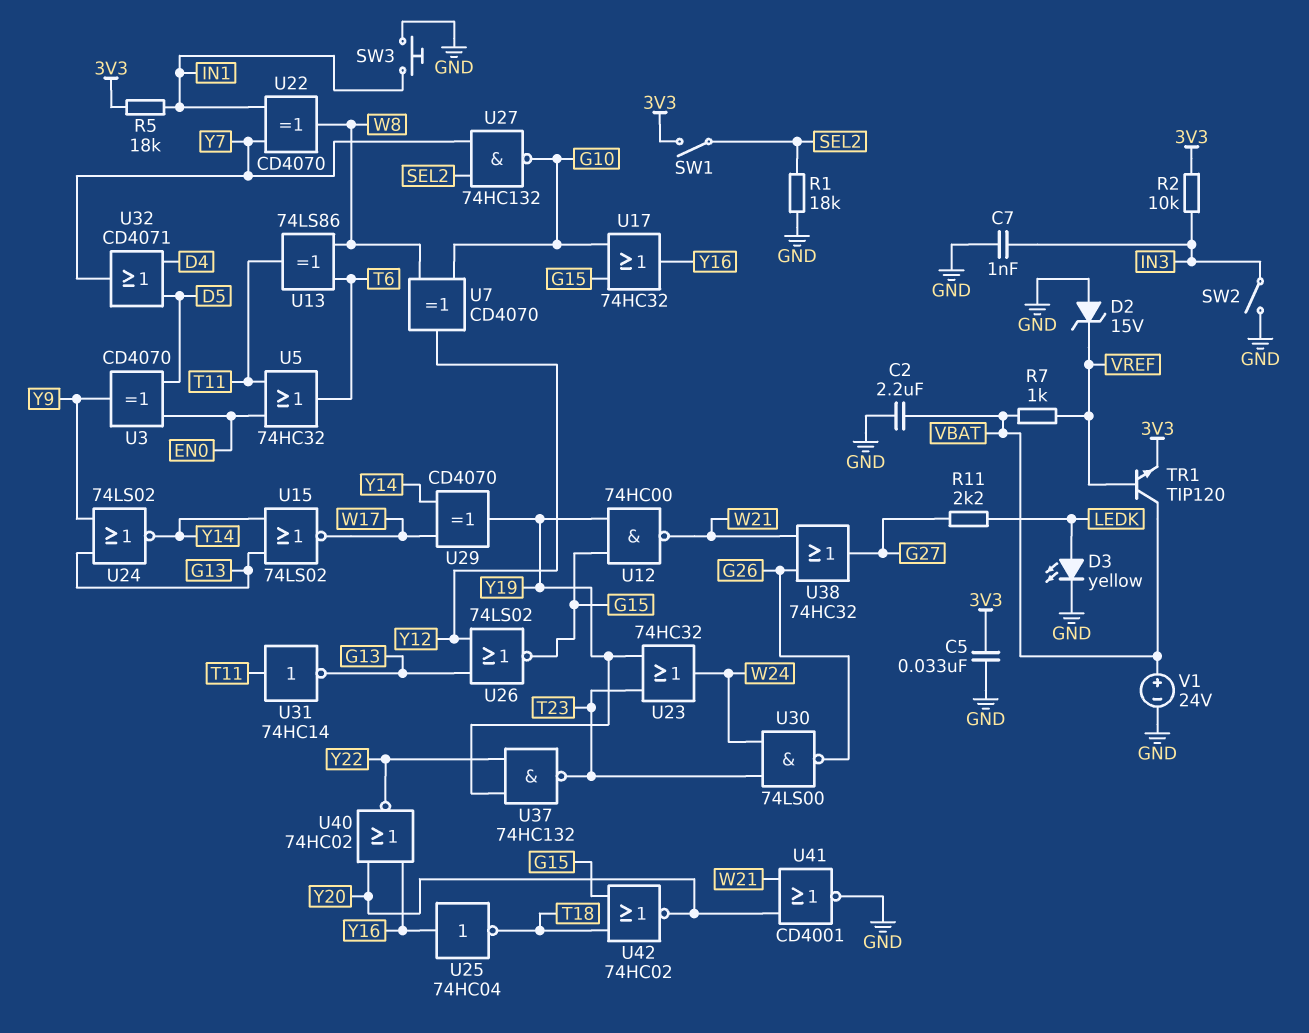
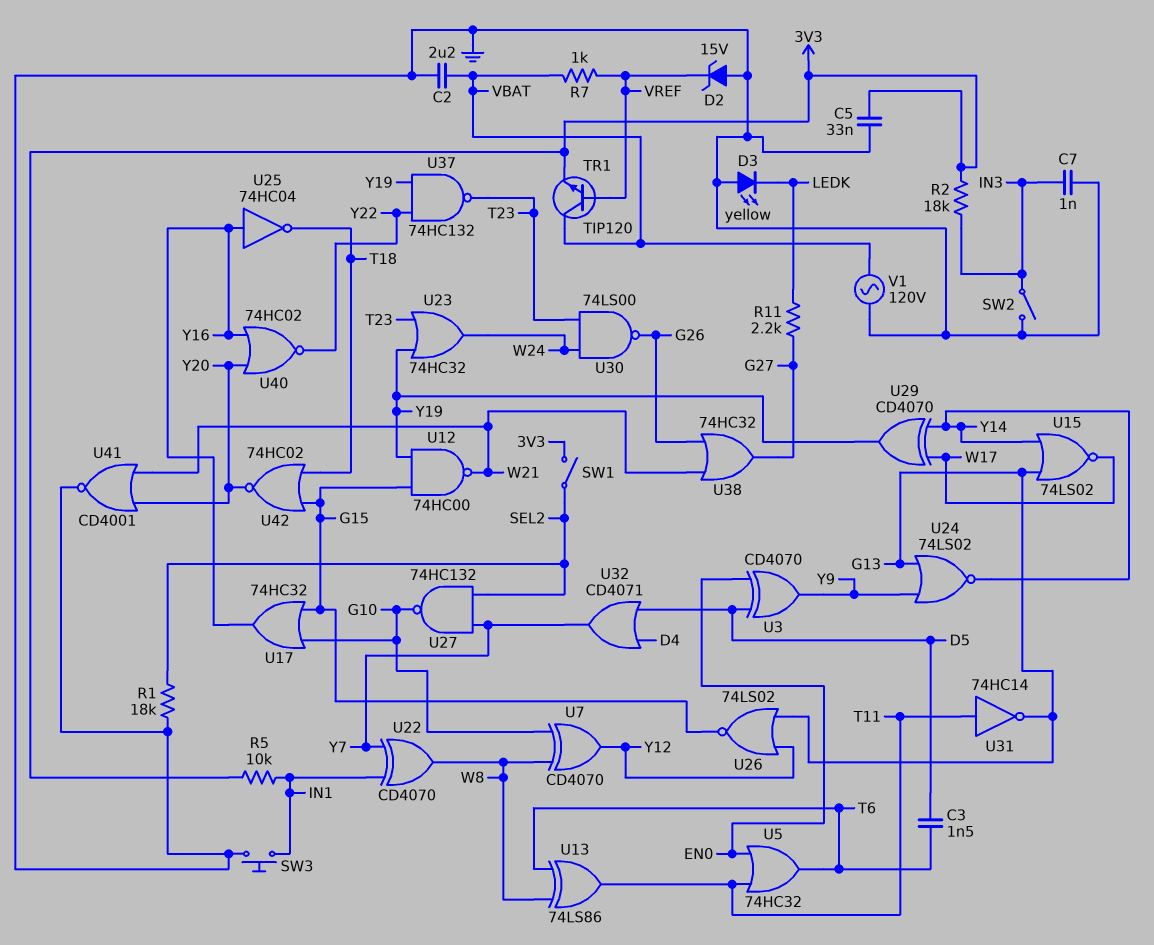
C3: none -> 1.5nF (D5, T6)
D3: LED yellow (A LEDK, K GND) -> LED yellow (A GND, K LEDK)
R2: 10k (3V3, IN3) -> 18k (3V3, IN3)
R5: 18k (3V3, IN1) -> 10k (3V3, IN1)
V1: 24V (plus VBAT, minus GND) -> AC 120V (GND, VBAT)

